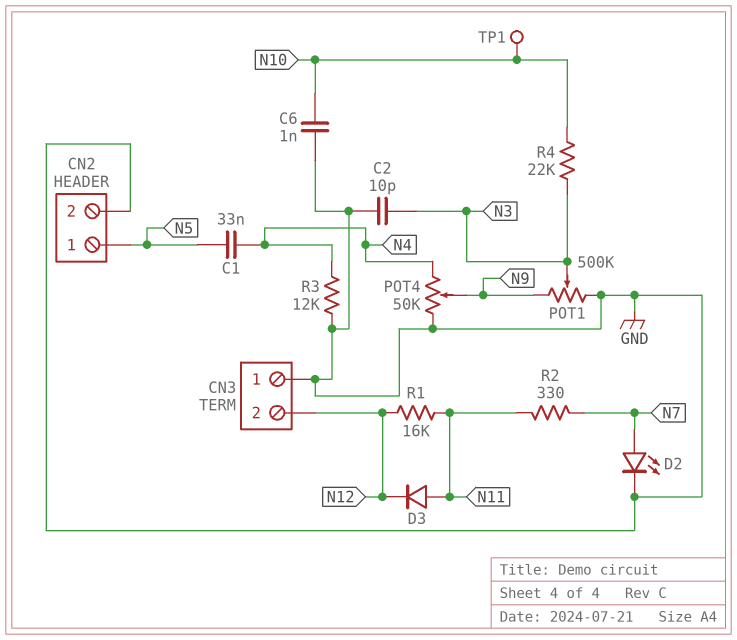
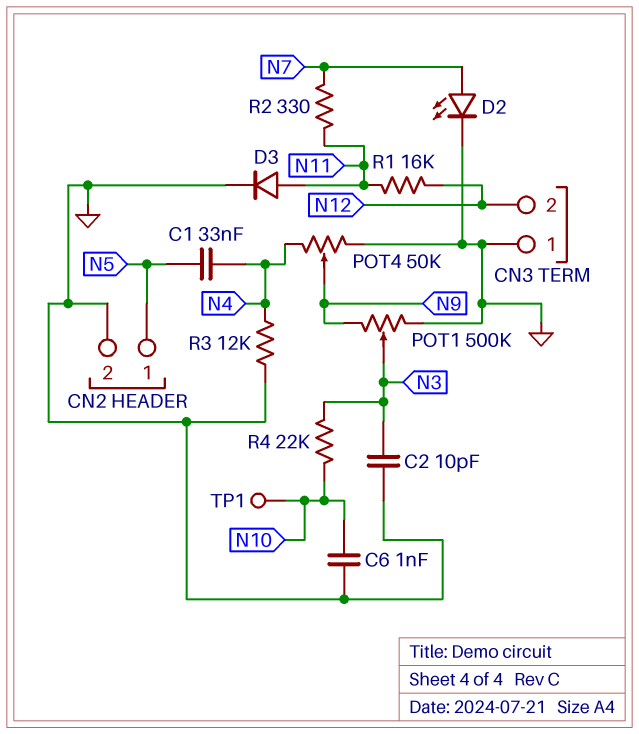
D3: diode (A N11, K N12) -> diode (A N11, K GND)

